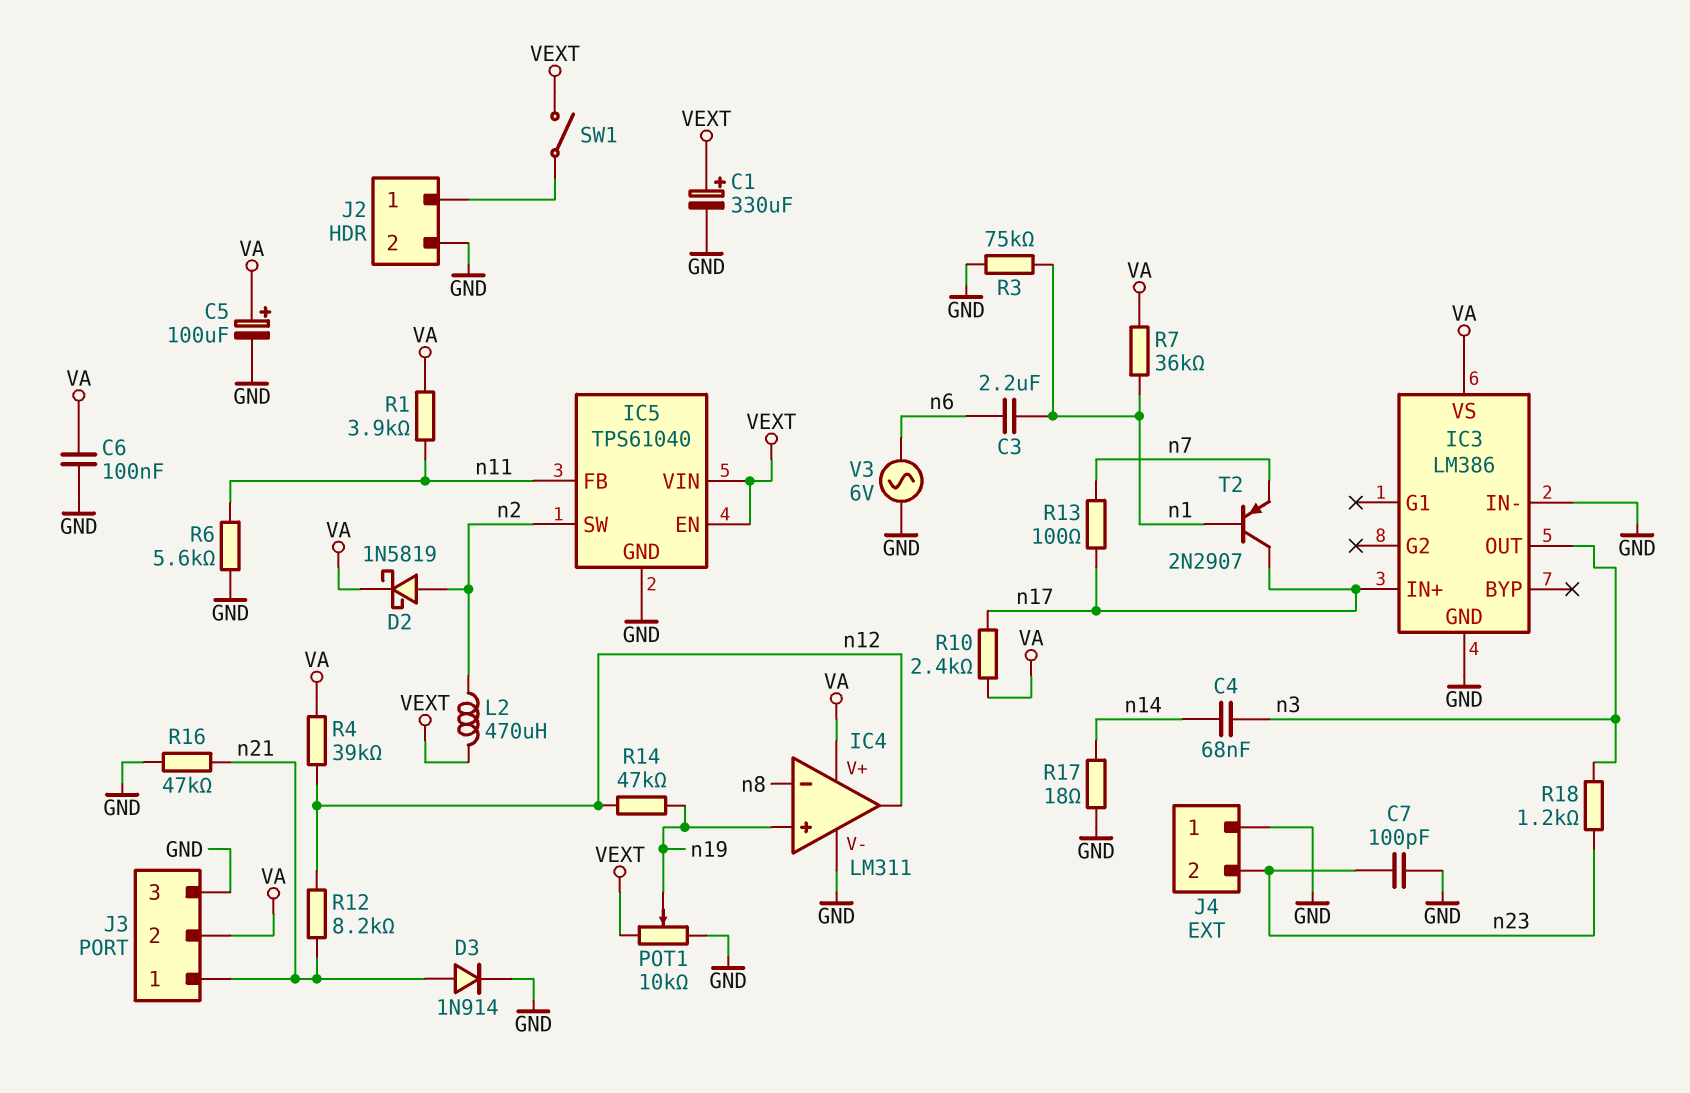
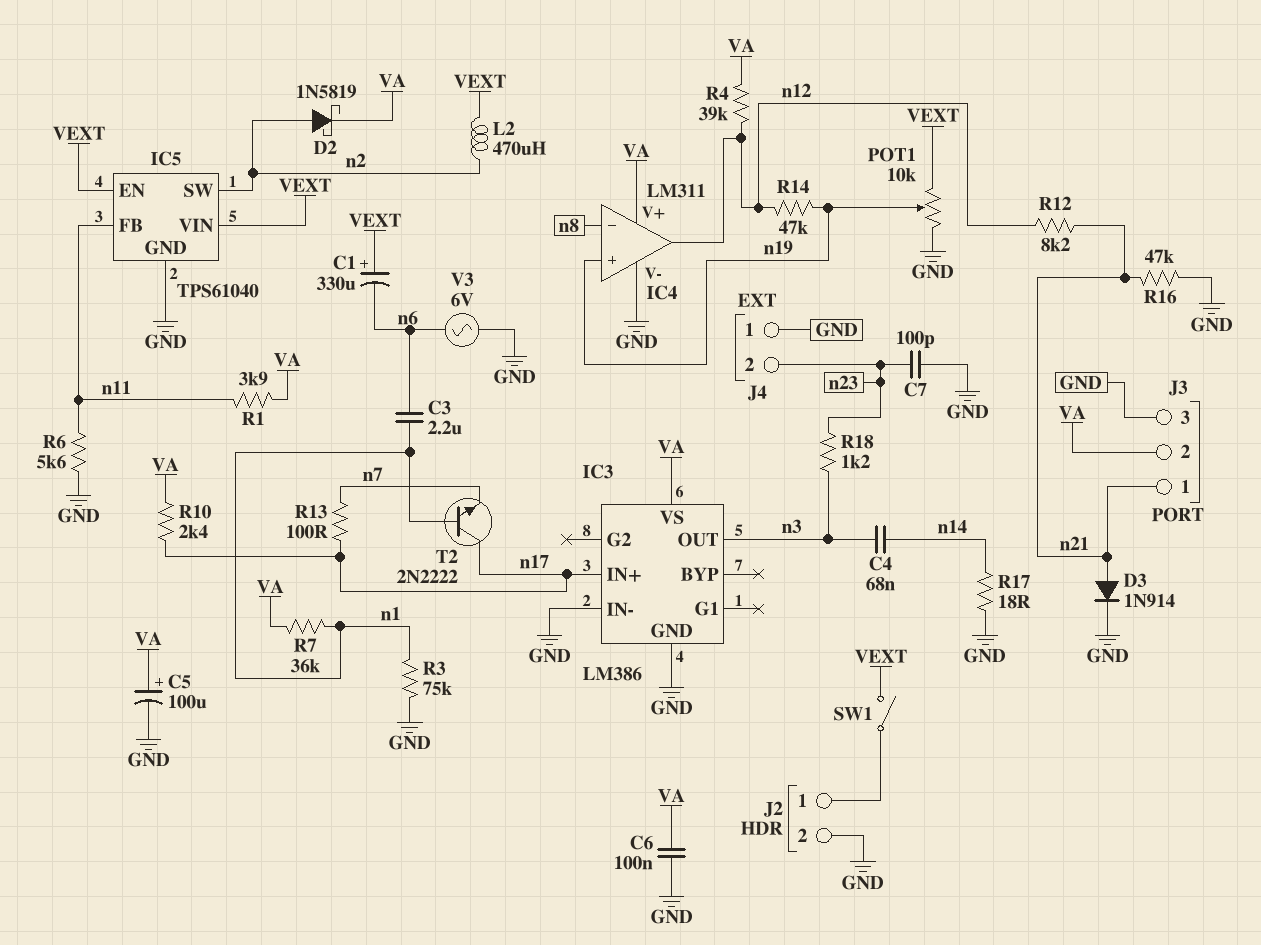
C1: 330uF (plus VEXT, minus GND) -> 330uF (plus VEXT, minus n6)
T2: PNP 2N2907 (B n1, C n17, E n7) -> NPN 2N2222 (B n1, C n17, E n7)

